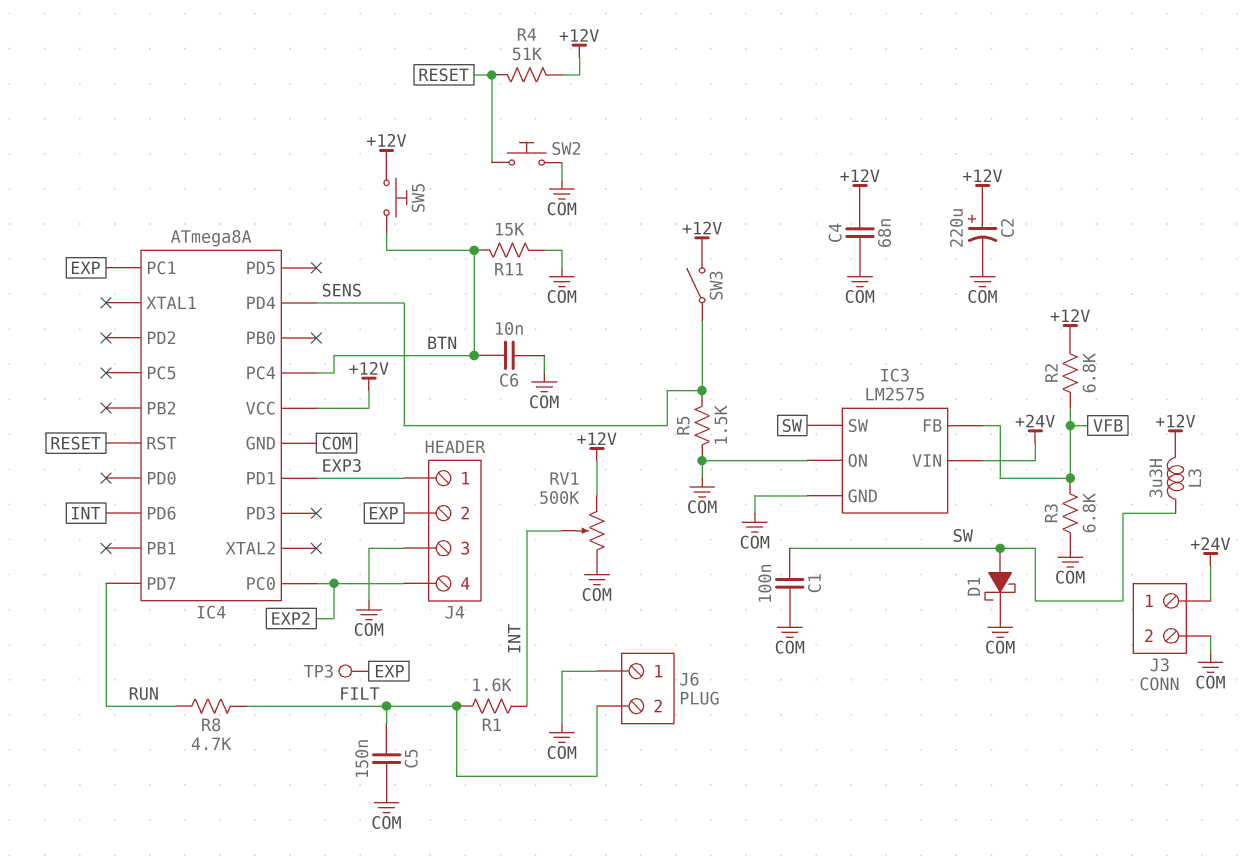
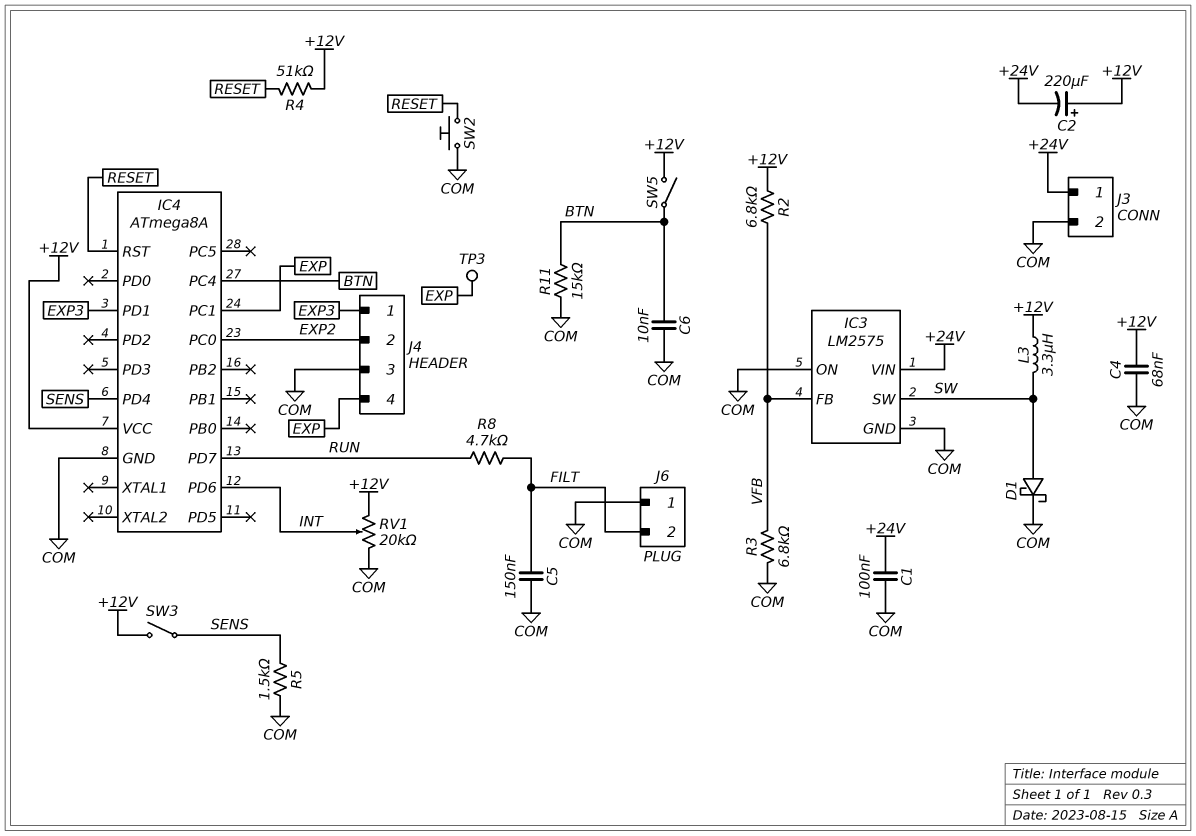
C1: 100nF (COM, SW) -> 100nF (+24V, COM)
C2: 220uF (plus +12V, minus COM) -> 220uF (plus +12V, minus +24V)
J4 pin 2: EXP -> EXP2
J4 pin 4: EXP2 -> EXP
R1: 1.6k (FILT, INT) -> none
RV1: 500k (+12V, COM, wiper INT) -> 20k (+12V, COM, wiper INT)
SW5: button (+12V, BTN) -> switch (+12V, BTN)

